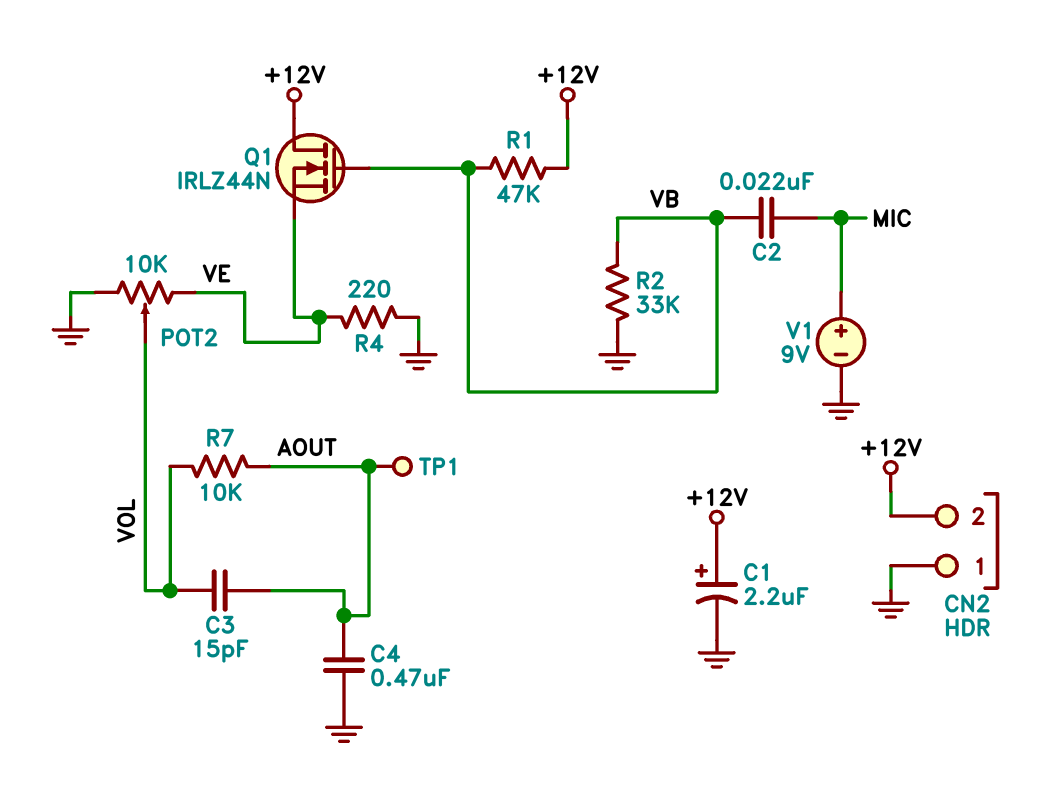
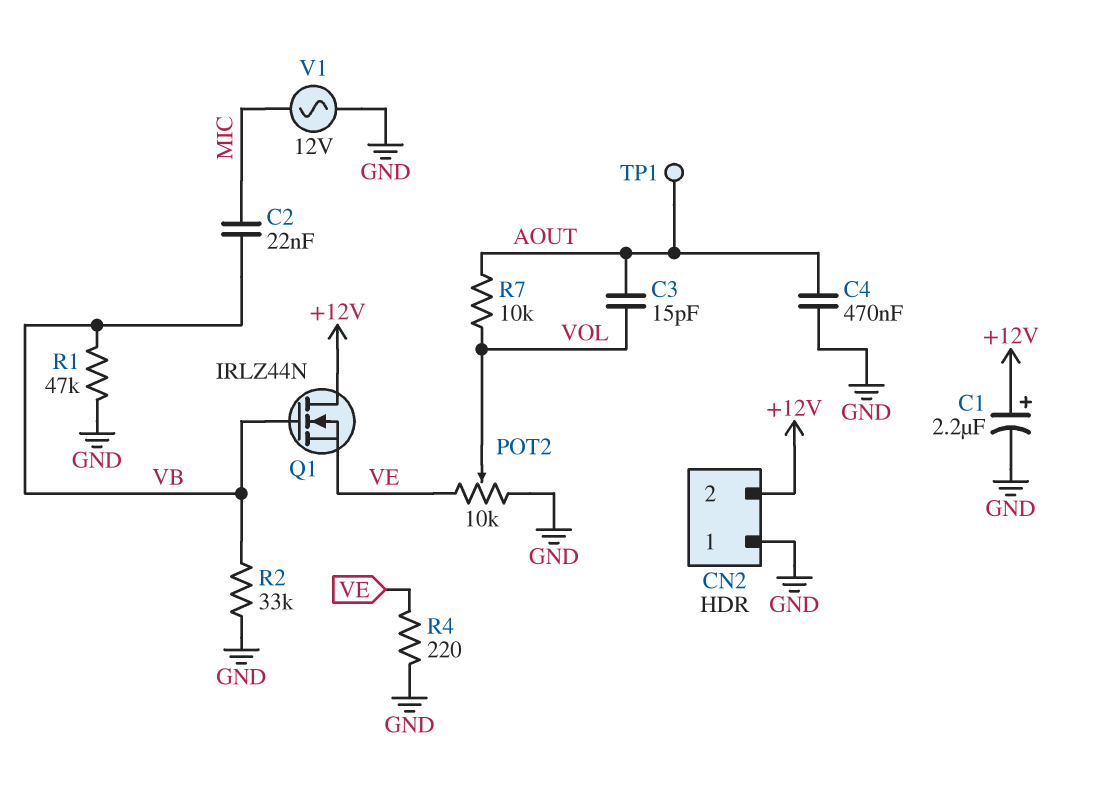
R1: 47k (+12V, VB) -> 47k (GND, VB)
V1: 9V (plus MIC, minus GND) -> AC 12V (GND, MIC)

